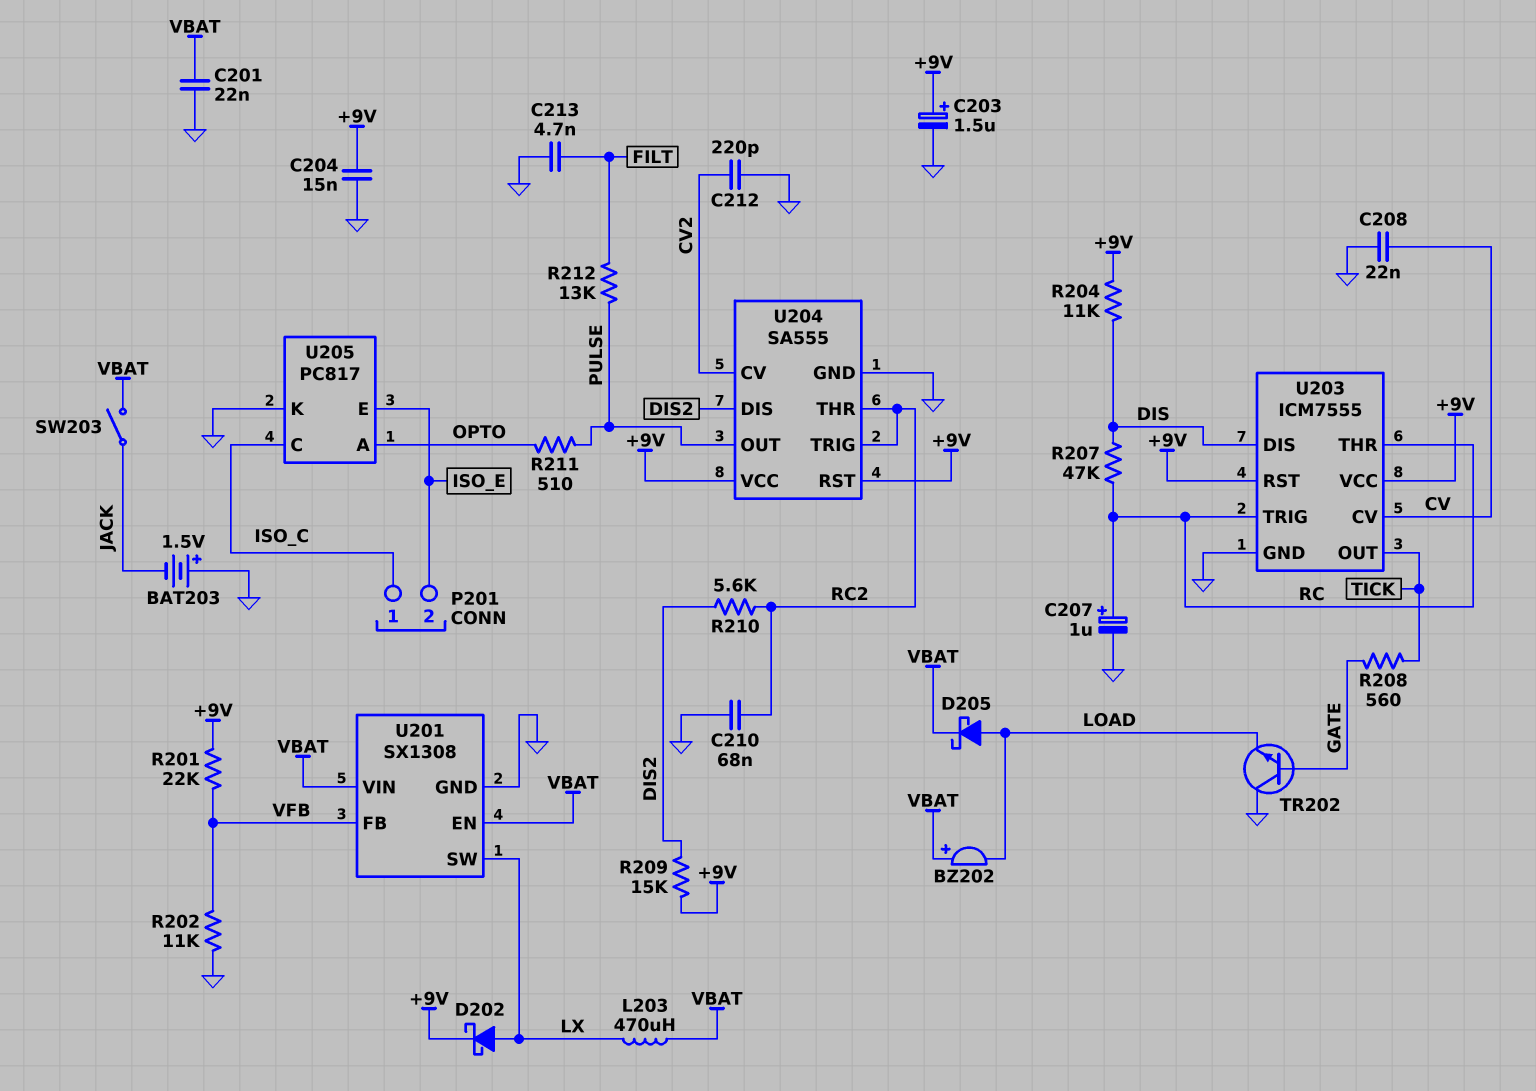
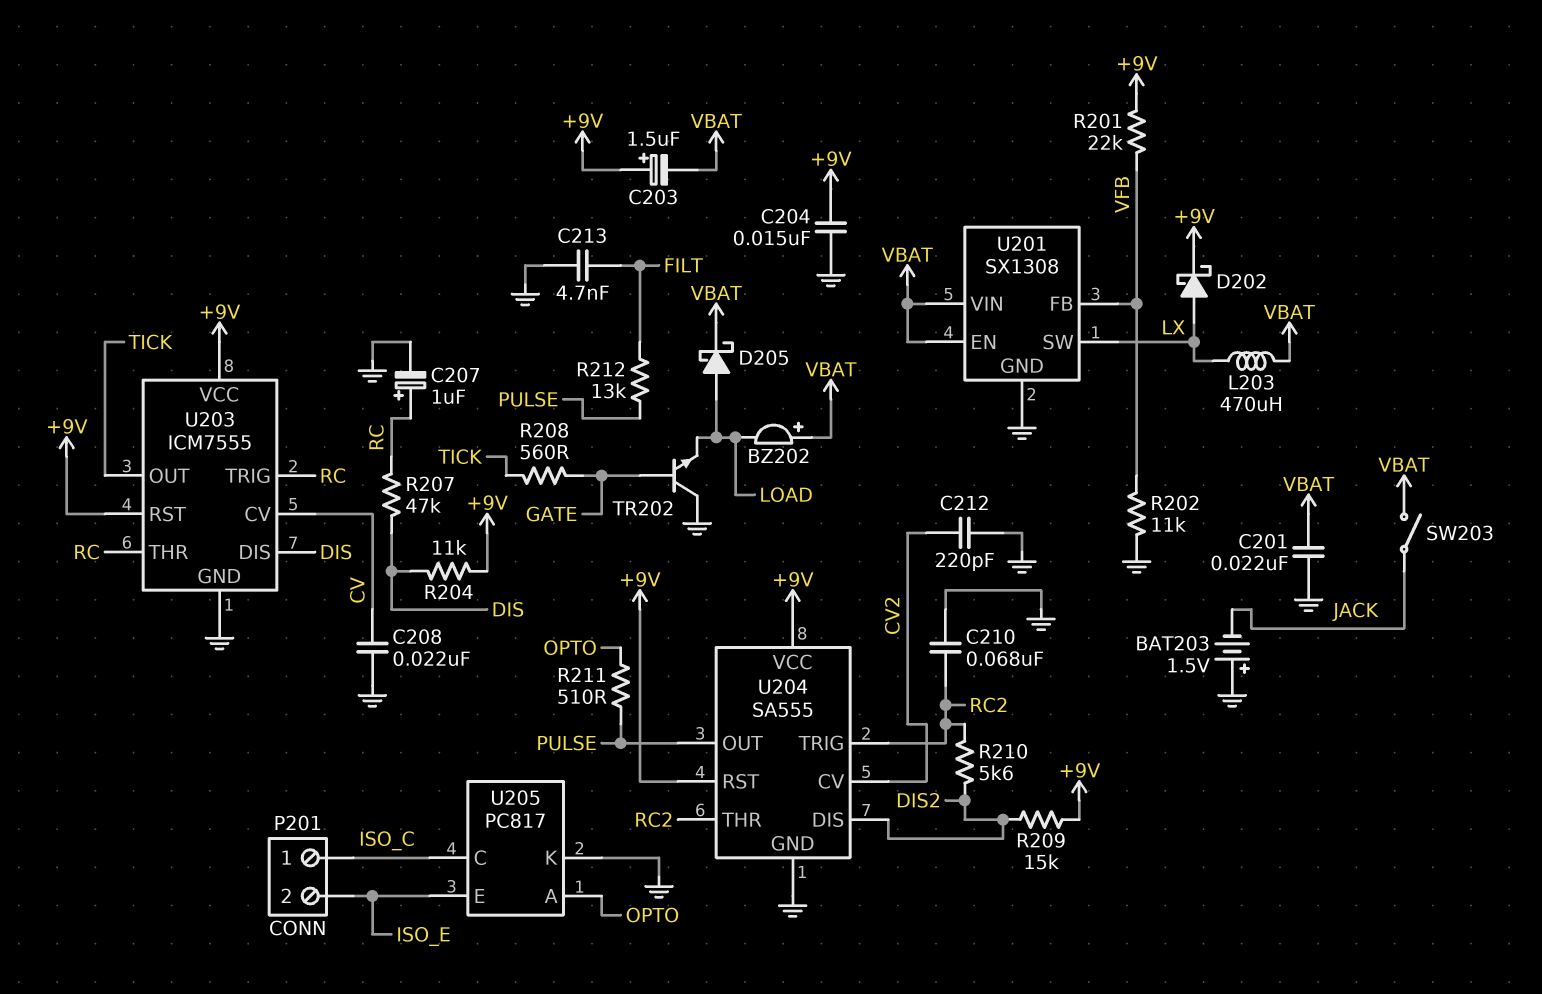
C203: 1.5uF (plus +9V, minus GND) -> 1.5uF (plus +9V, minus VBAT)

